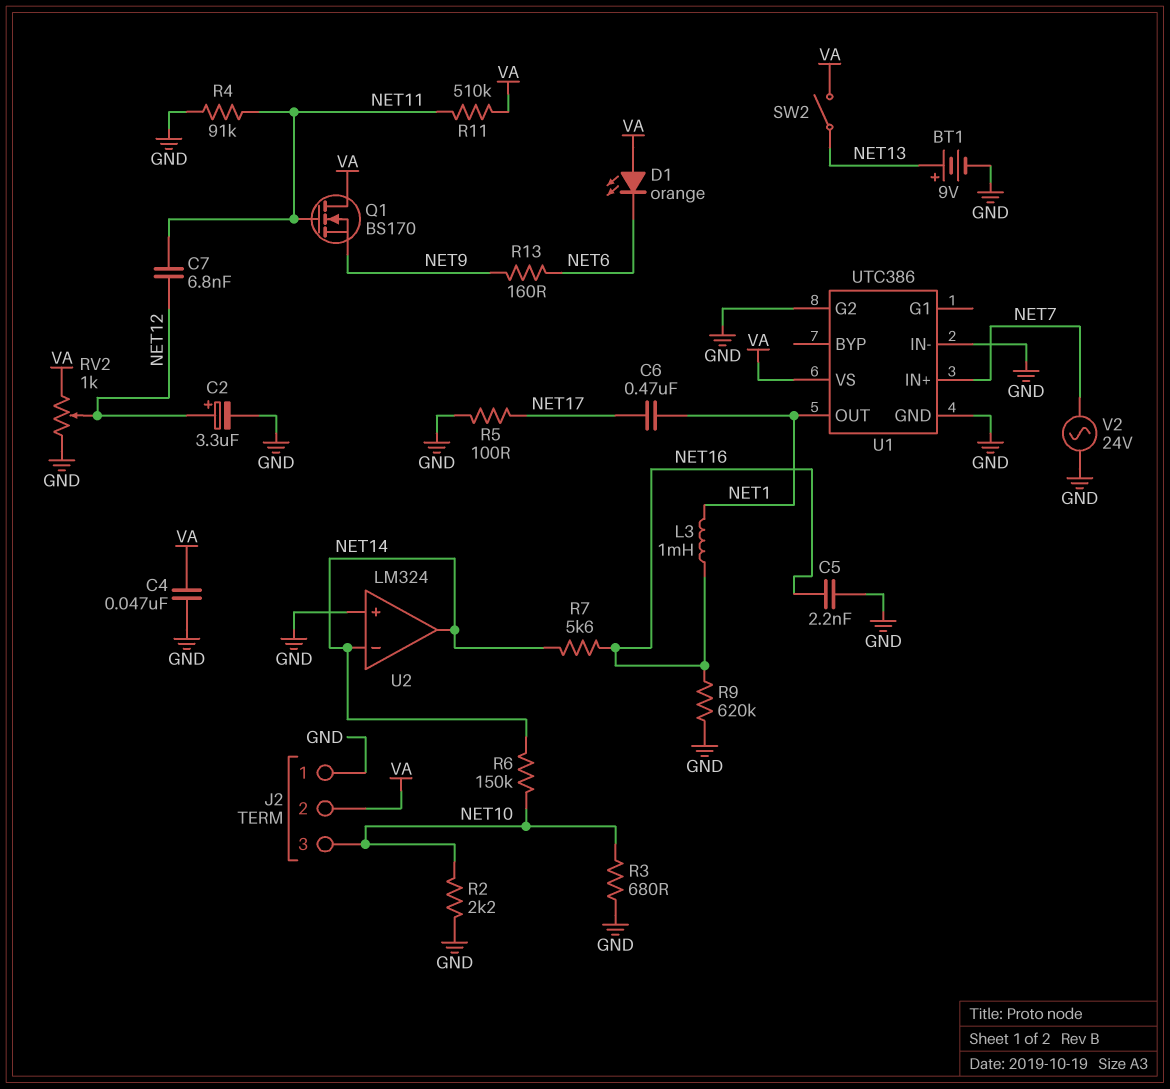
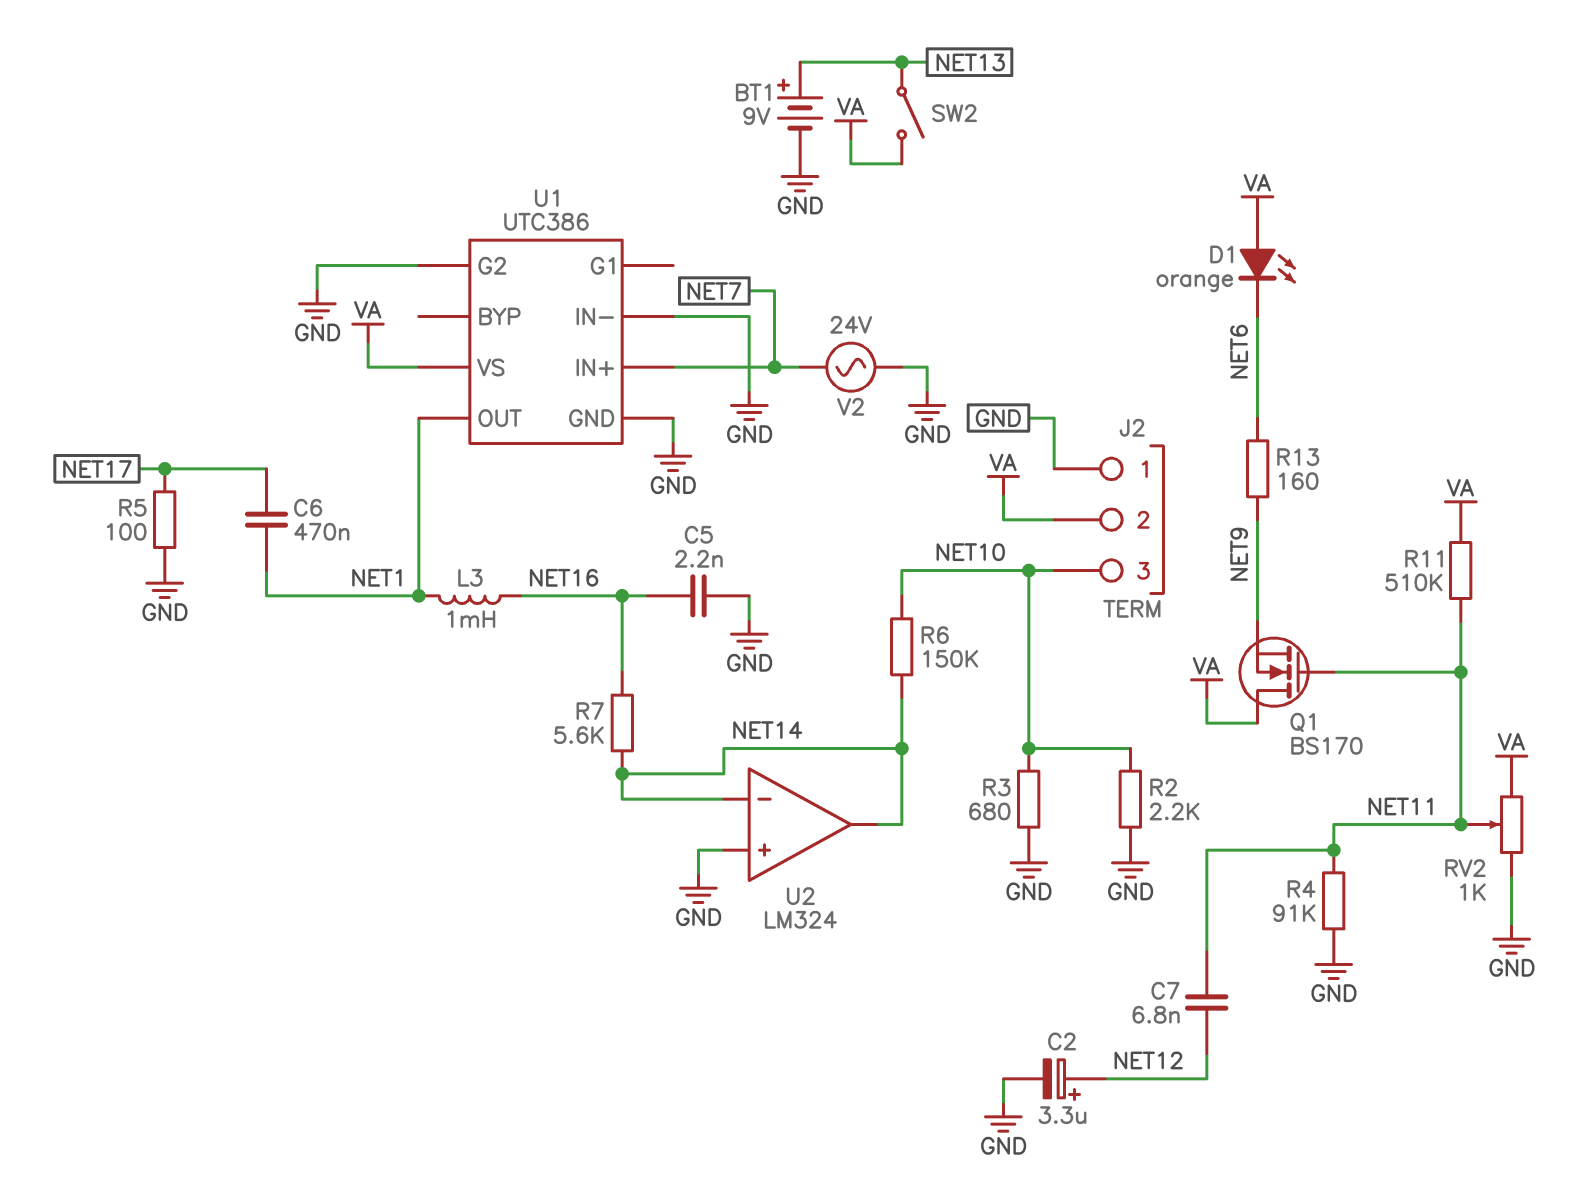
C4: 47nF (GND, VA) -> none
R9: 620k (GND, NET16) -> none
RV2: 1k (GND, VA, wiper NET12) -> 1k (GND, VA, wiper NET11)

